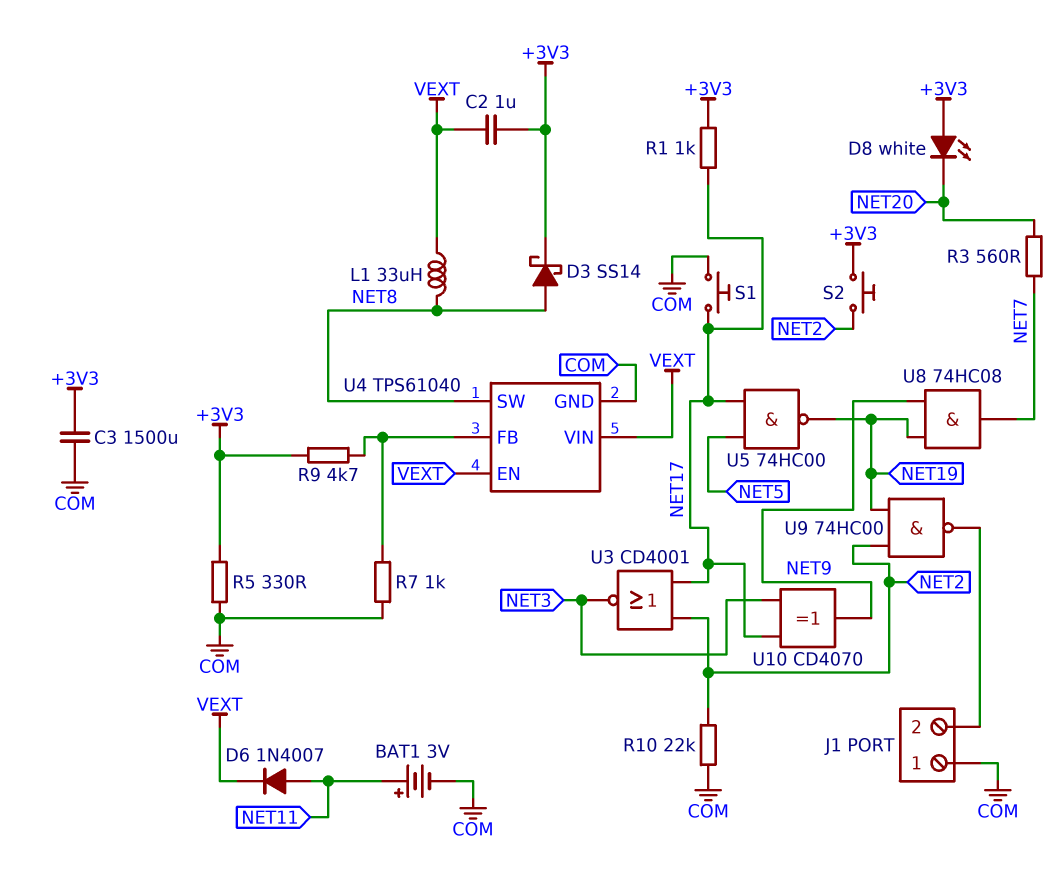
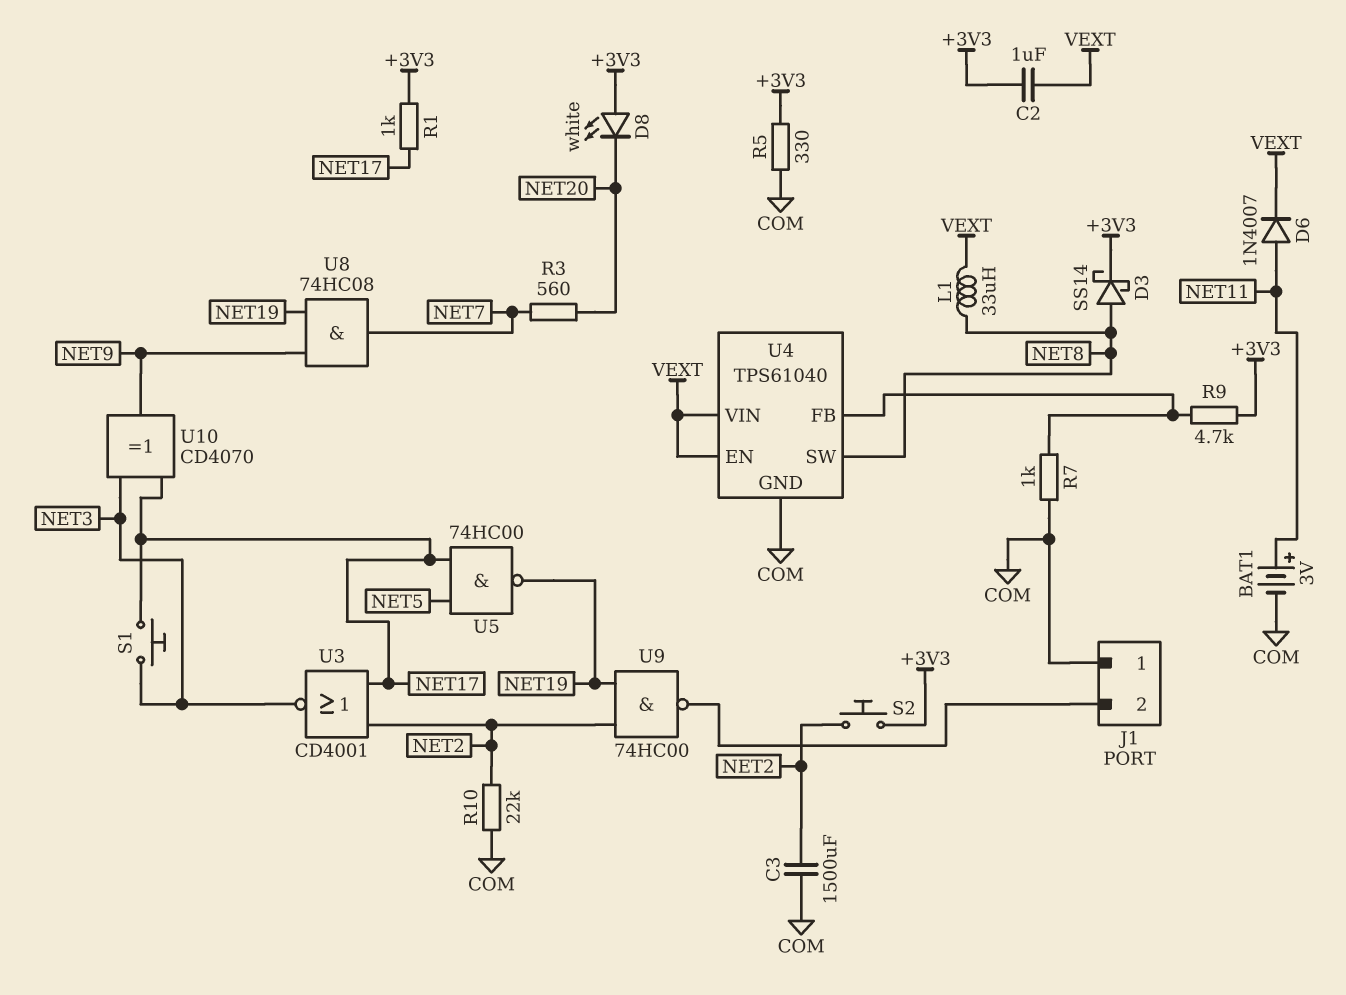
C3: 1500uF (+3V3, COM) -> 1500uF (COM, NET2)
S1: button (COM, NET17) -> button (NET3, NET17)

